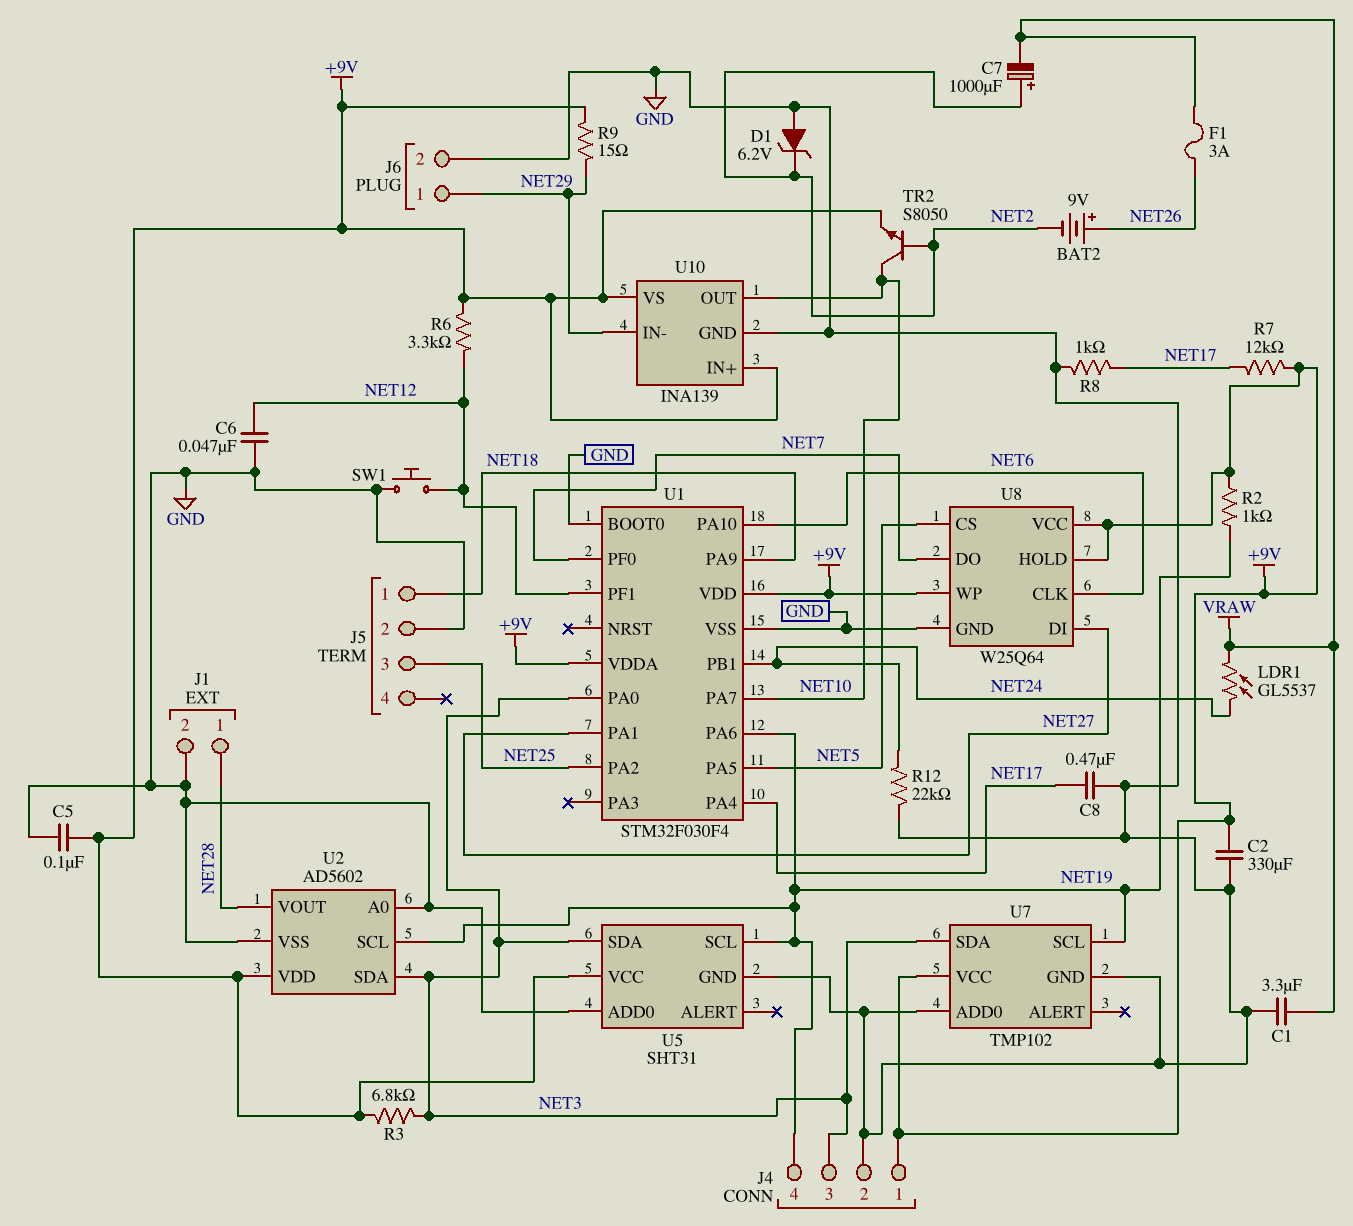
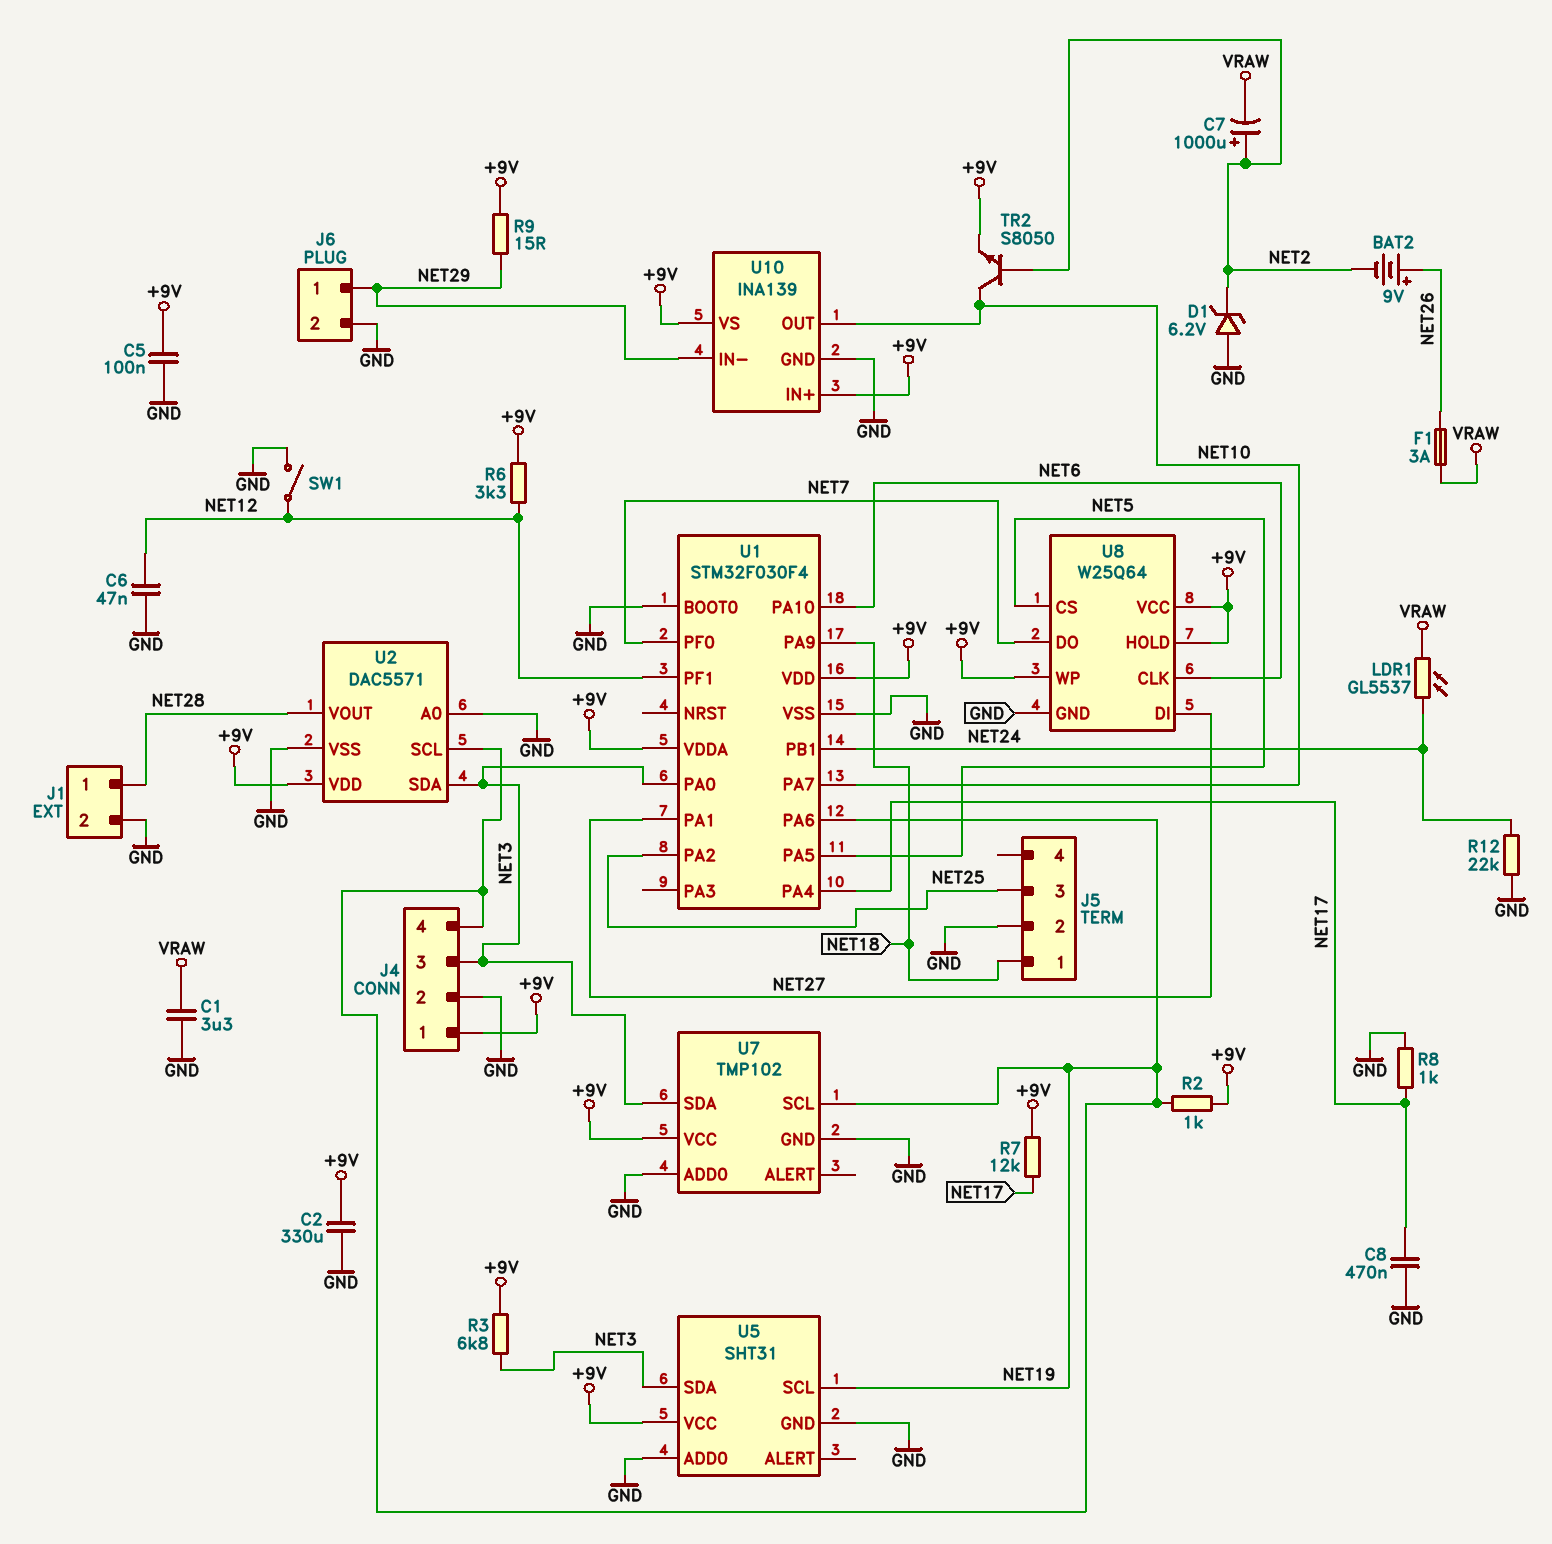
SW1: button (GND, NET12) -> switch (GND, NET12)
U2: AD5602 -> DAC5571

